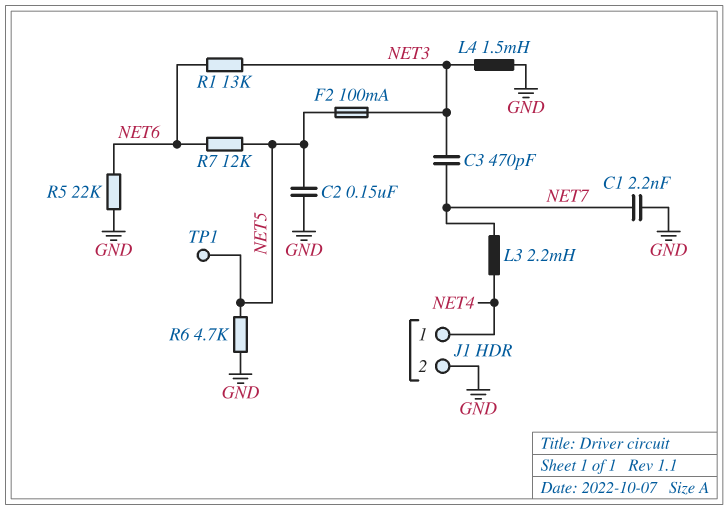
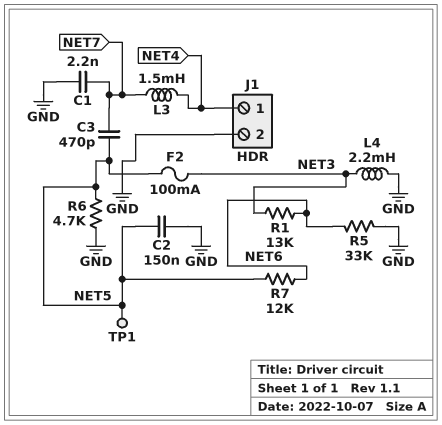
C3: 470pF (NET3, NET7) -> 470pF (NET5, NET7)
L3: 2.2mH (NET4, NET7) -> 1.5mH (NET4, NET7)
L4: 1.5mH (GND, NET3) -> 2.2mH (GND, NET3)
R5: 22k (GND, NET6) -> 33k (GND, NET6)

